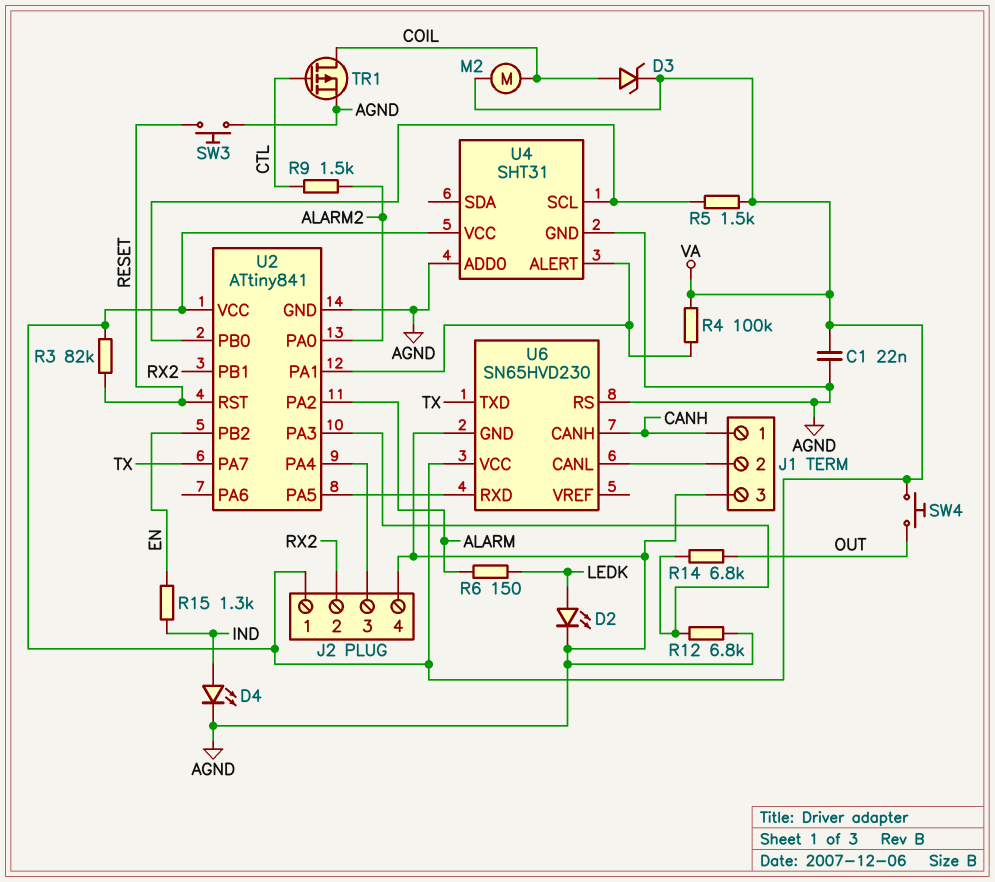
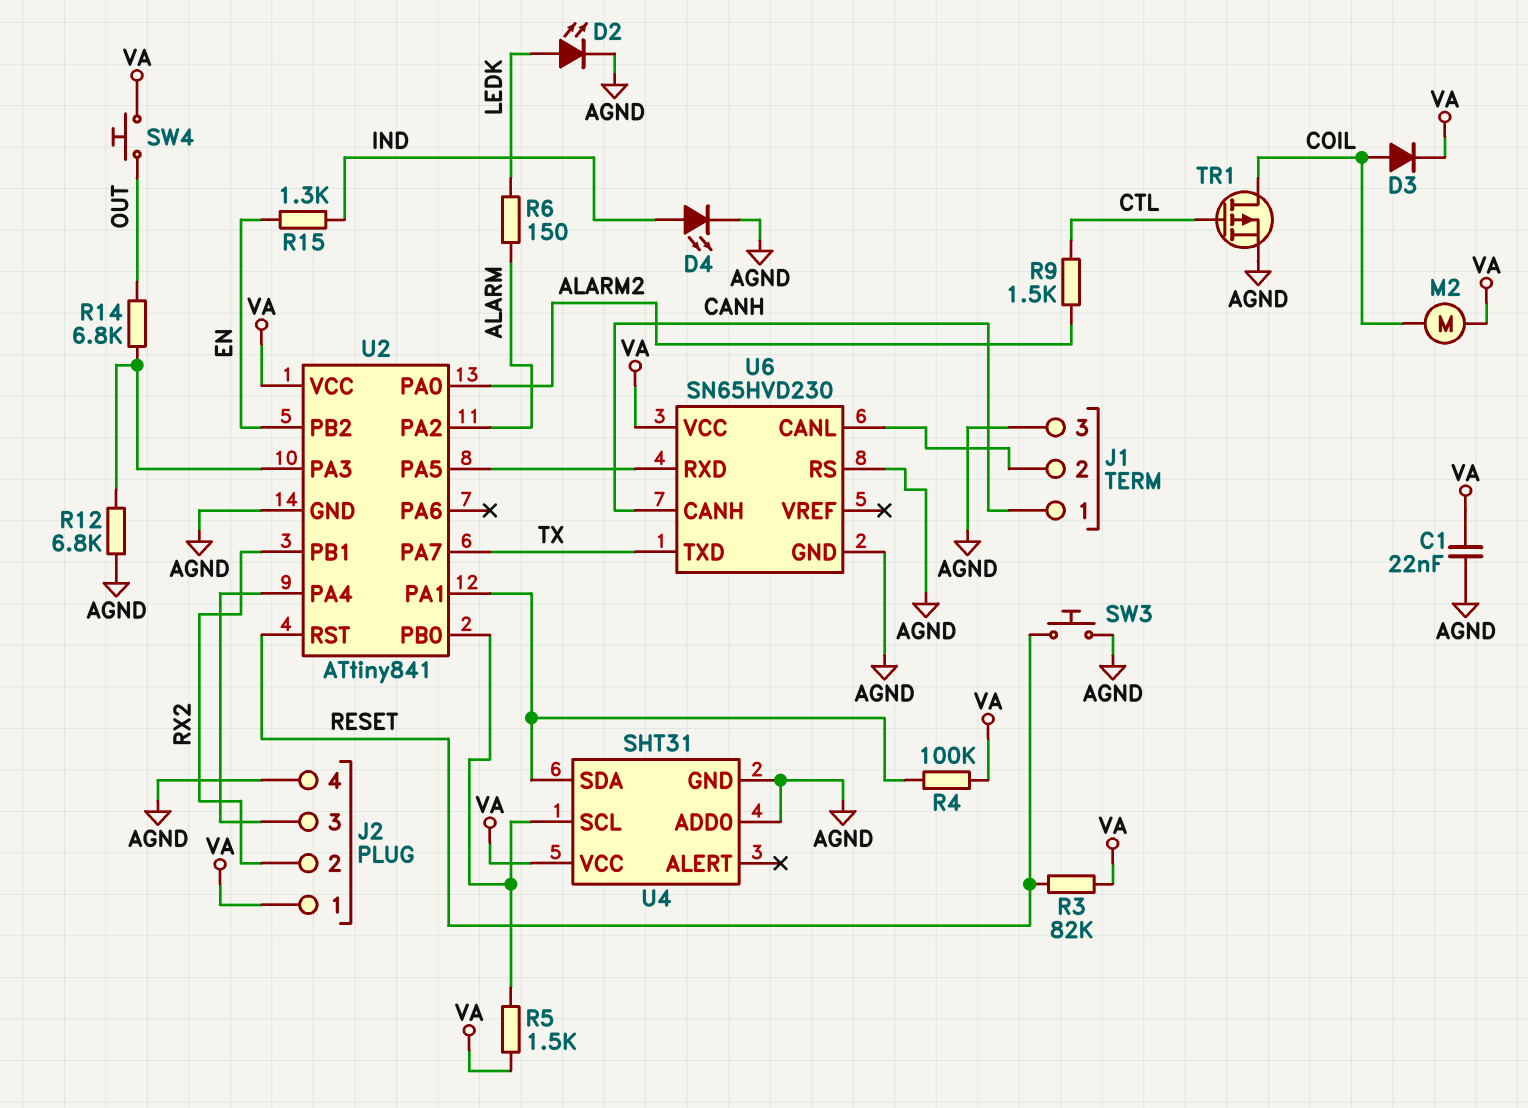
D3: zener (A COIL, K VA) -> diode (A COIL, K VA)
U4 pin ALERT: U2/PA1 -> none
U4 pin SDA: none -> U2/PA1

